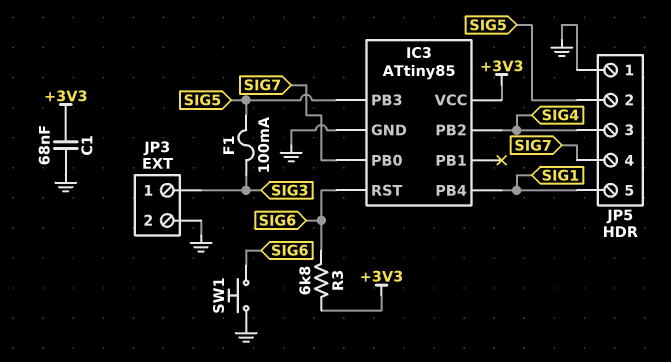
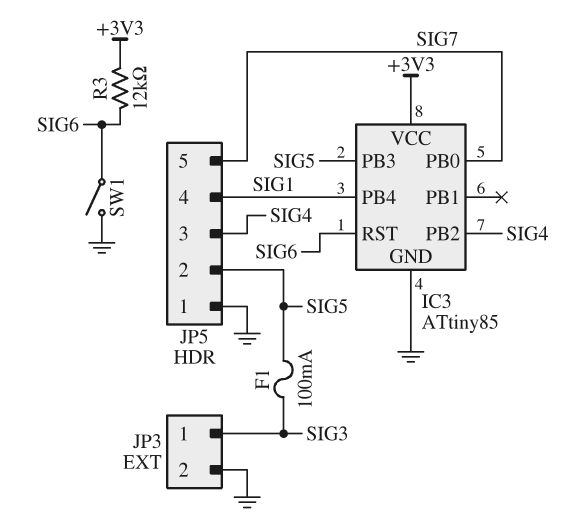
C1: 68nF (+3V3, GND) -> none
JP5 pin 4: SIG7 -> SIG1
JP5 pin 5: SIG1 -> SIG7
R3: 6.8k (+3V3, SIG6) -> 12k (+3V3, SIG6)
SW1: button (GND, SIG6) -> switch (GND, SIG6)

